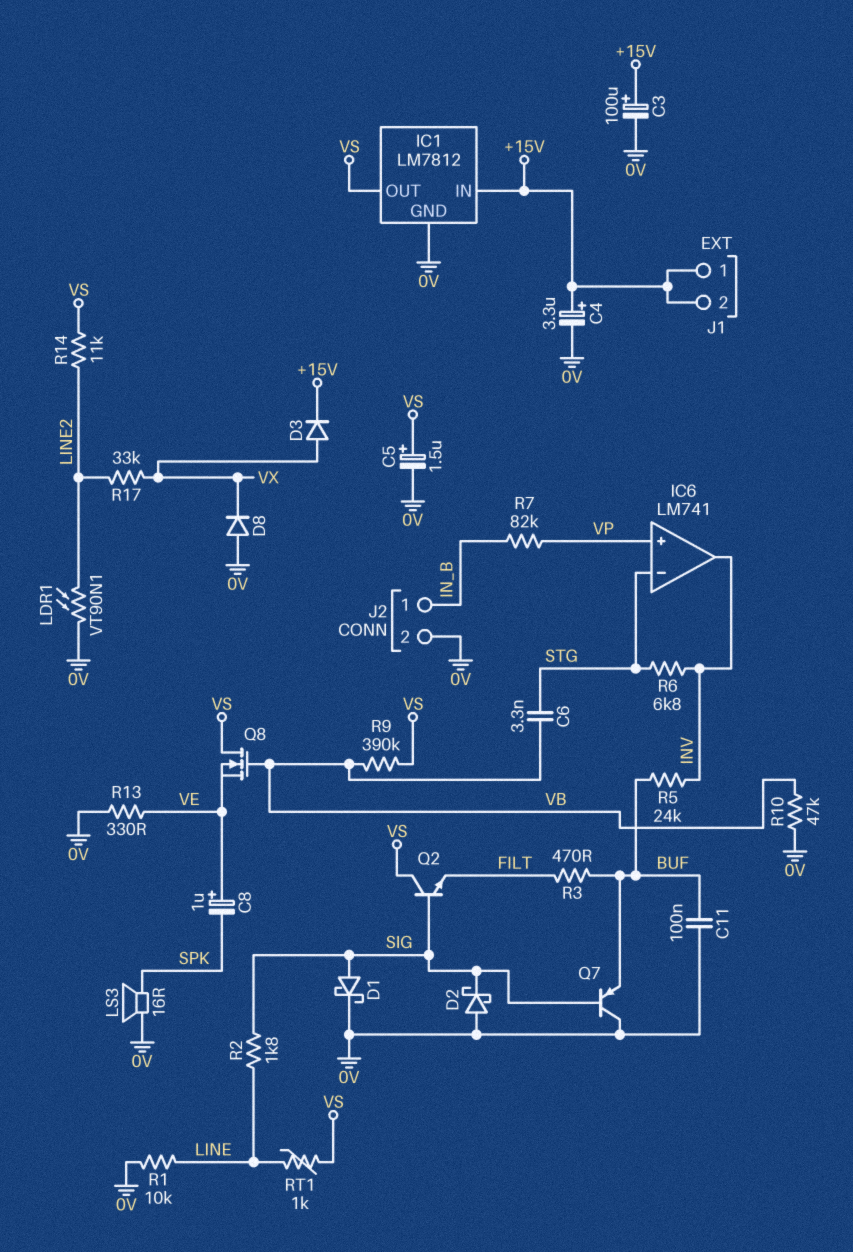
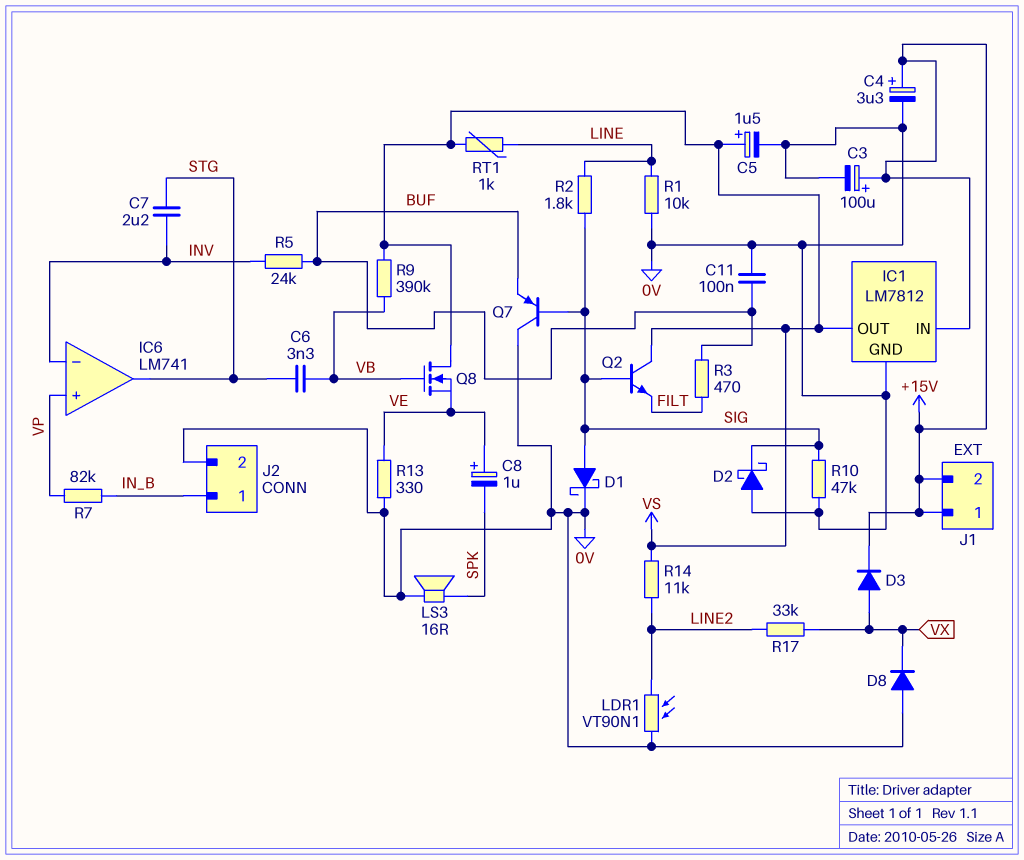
C7: none -> 2.2uF (INV, STG)
IC6 pin in-: STG -> INV
IC6 pin out: INV -> STG
R6: 6.8k (INV, STG) -> none
R10: 47k (0V, VB) -> 47k (0V, SIG)

